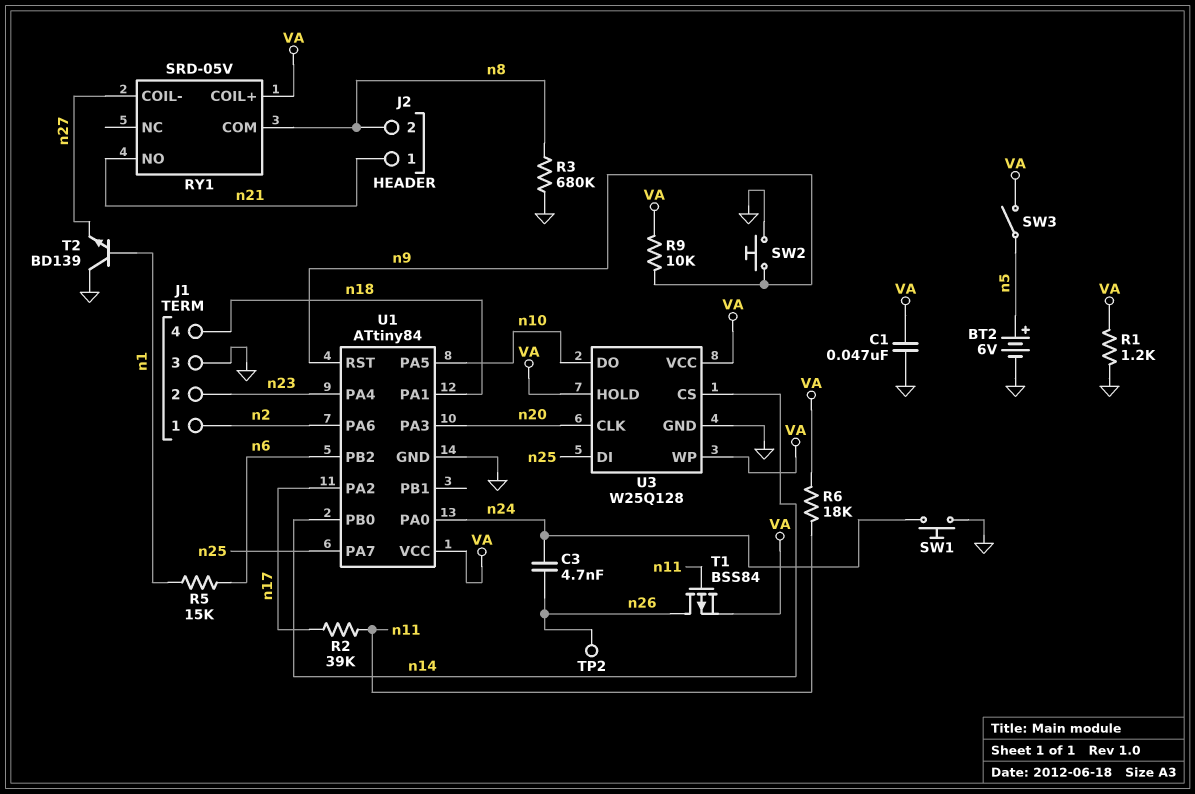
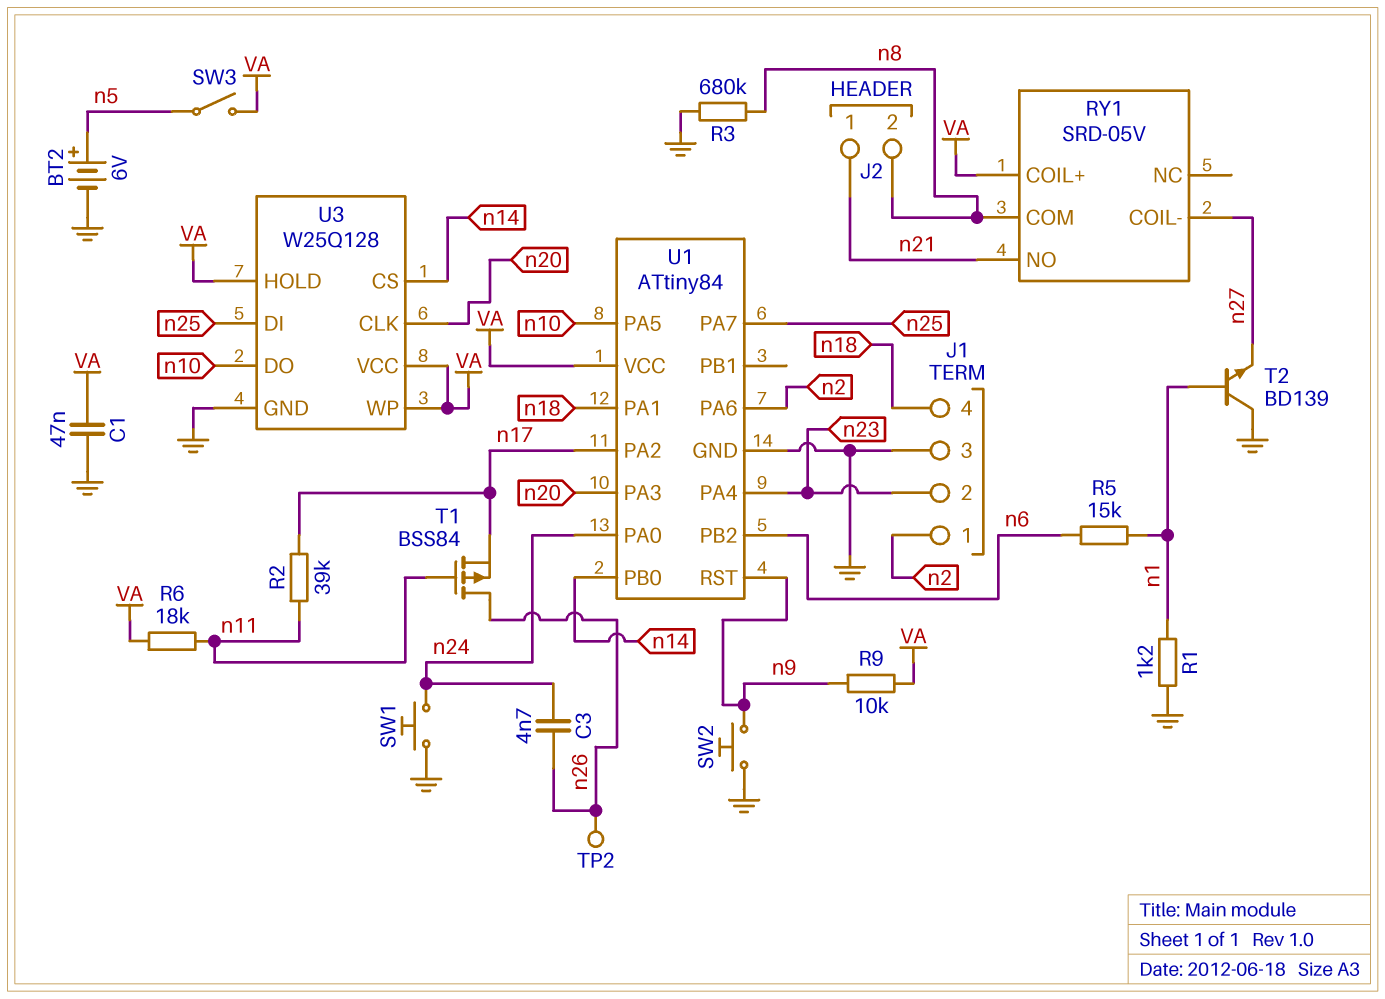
R1: 1.2k (GND, VA) -> 1.2k (GND, n1)
T1: PMOS BSS84 (G n11, D n26, S VA) -> PMOS BSS84 (G n11, D n26, S n17)

